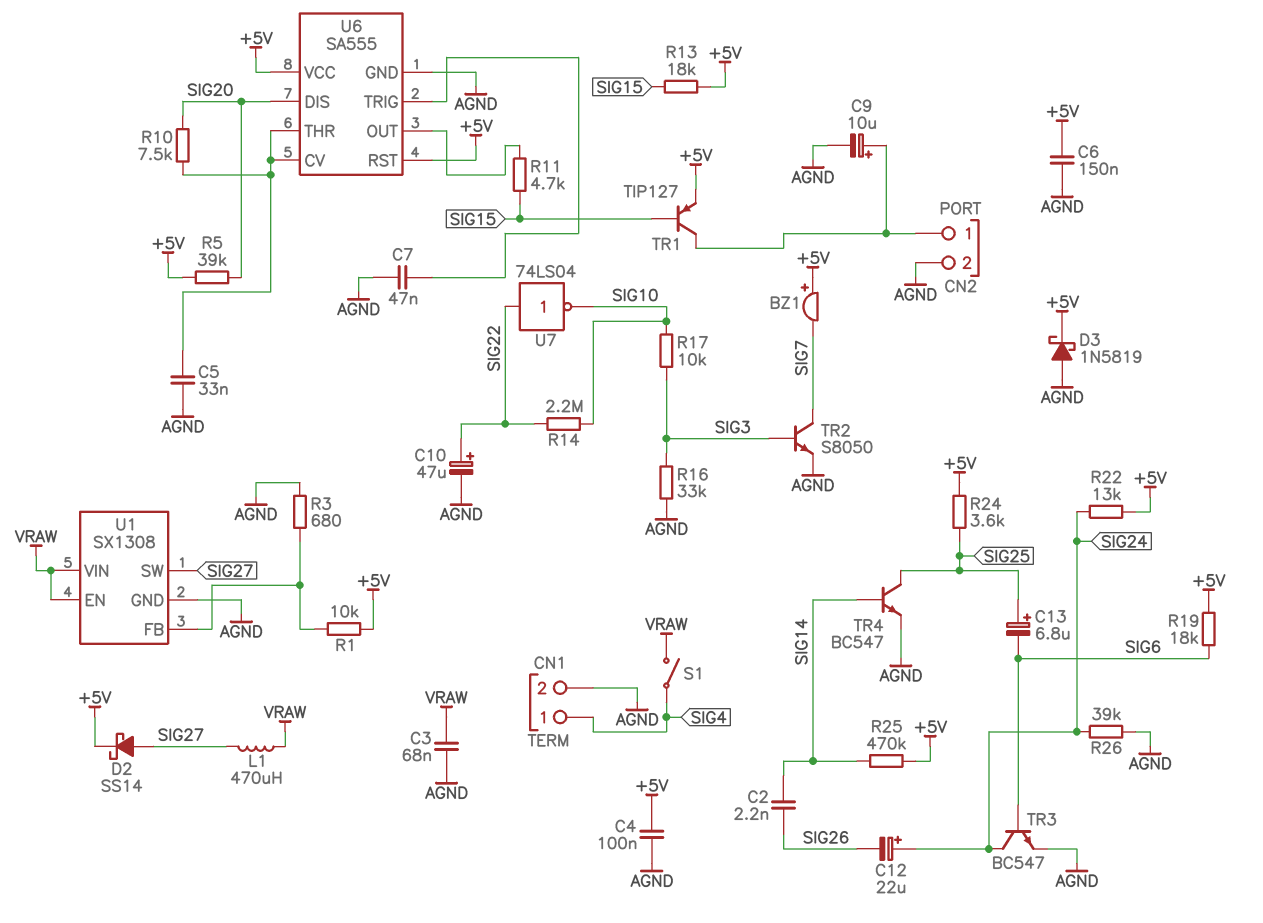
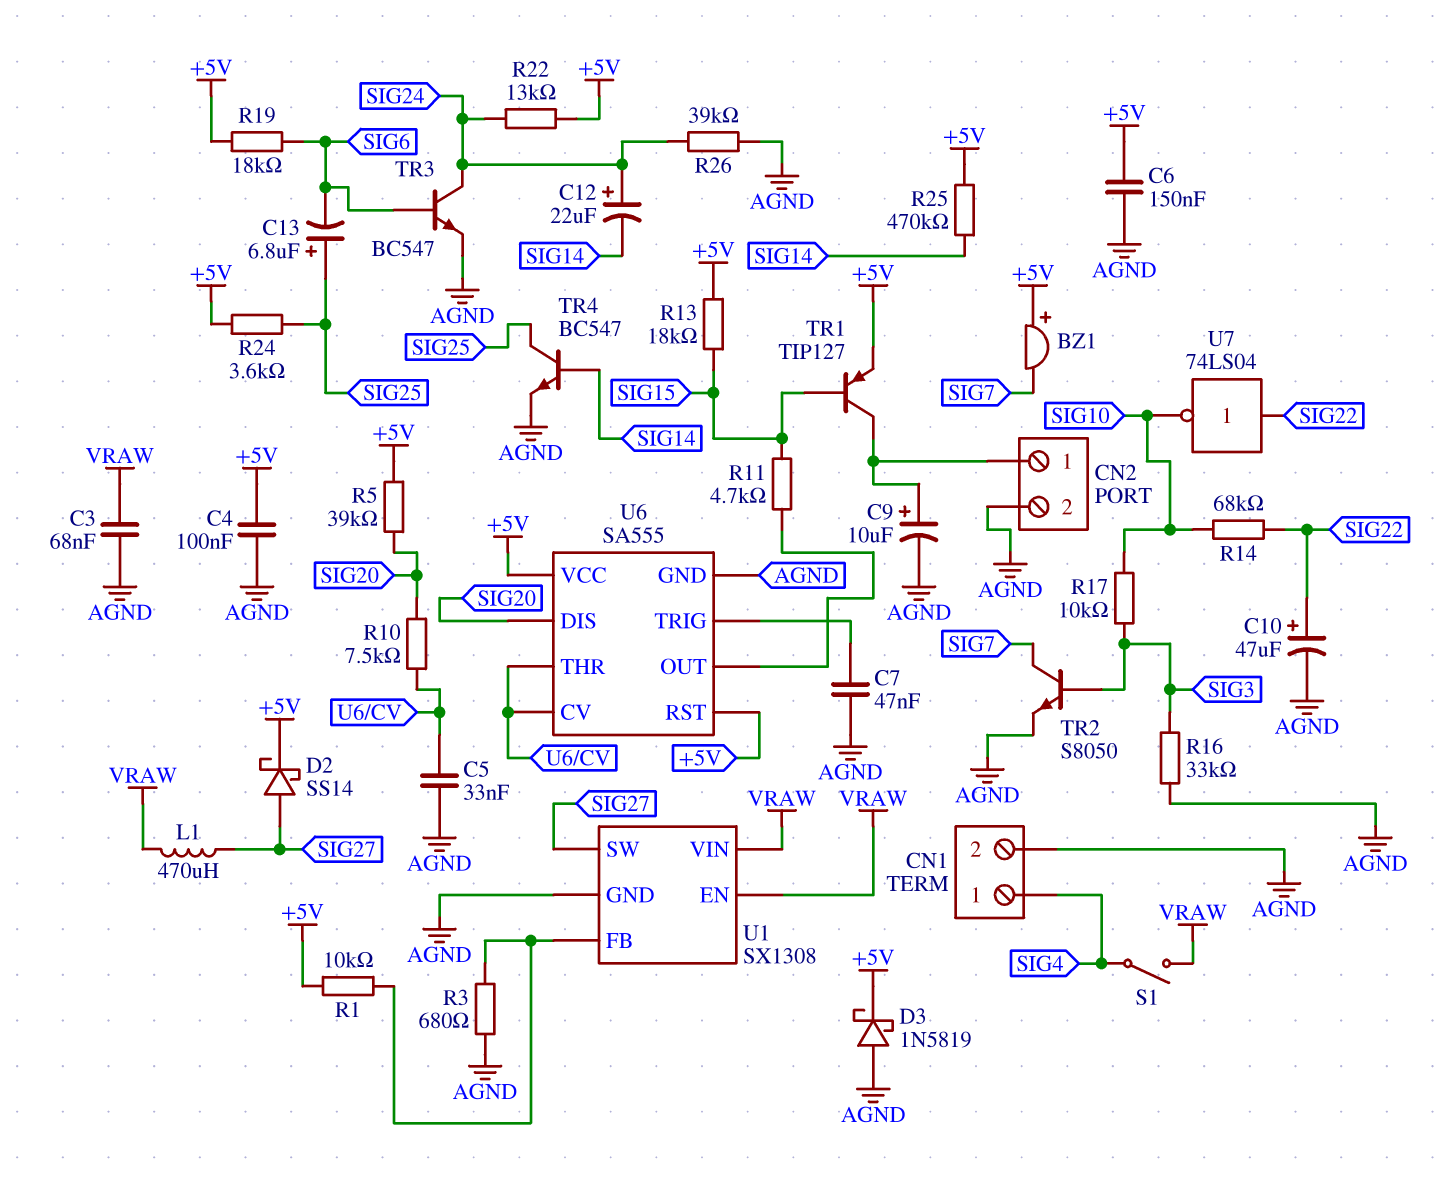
C2: 2.2nF (SIG14, SIG26) -> none
C12: 22uF (plus SIG24, minus SIG26) -> 22uF (plus SIG24, minus SIG14)
R14: 2.2M (SIG10, SIG22) -> 68k (SIG10, SIG22)

